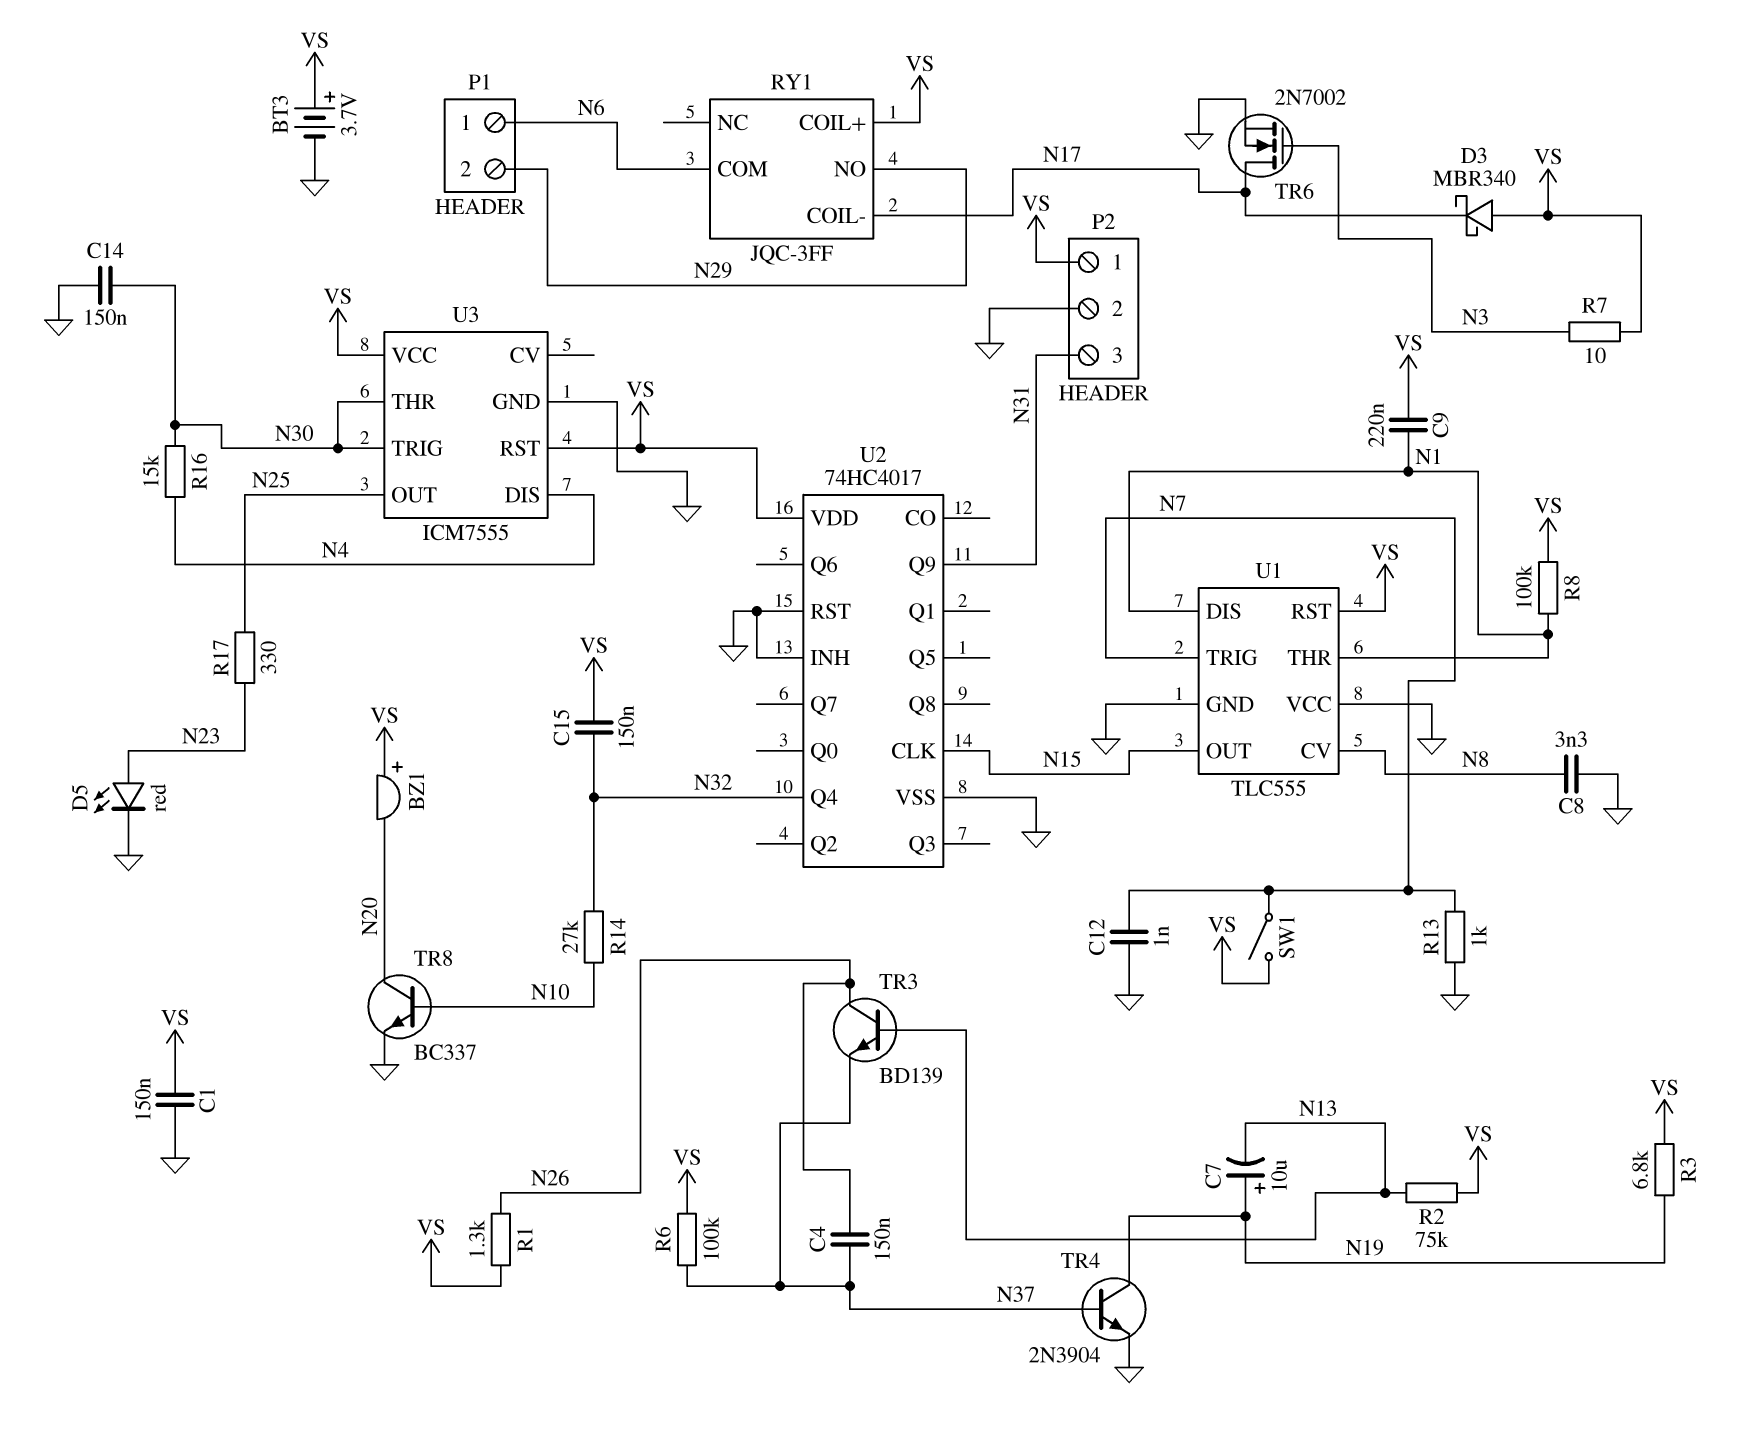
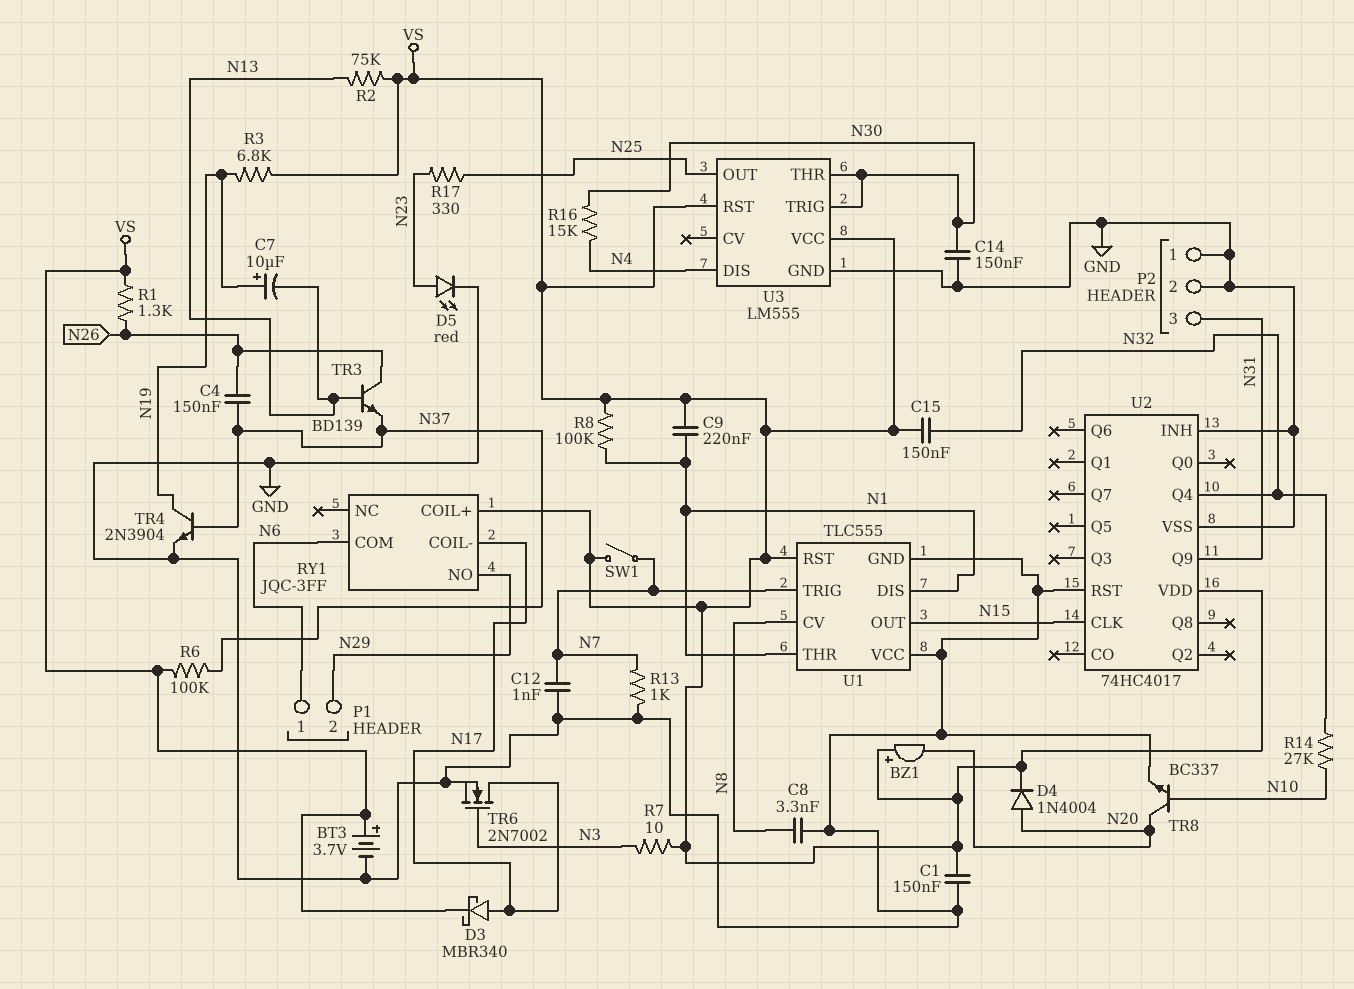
D3: schottky MBR340 (A VS, K N17) -> schottky MBR340 (A N17, K VS)
D4: none -> diode 1N4004 (A N20, K VS)
P2 pin 1: VS -> GND
U3: ICM7555 -> LM555

